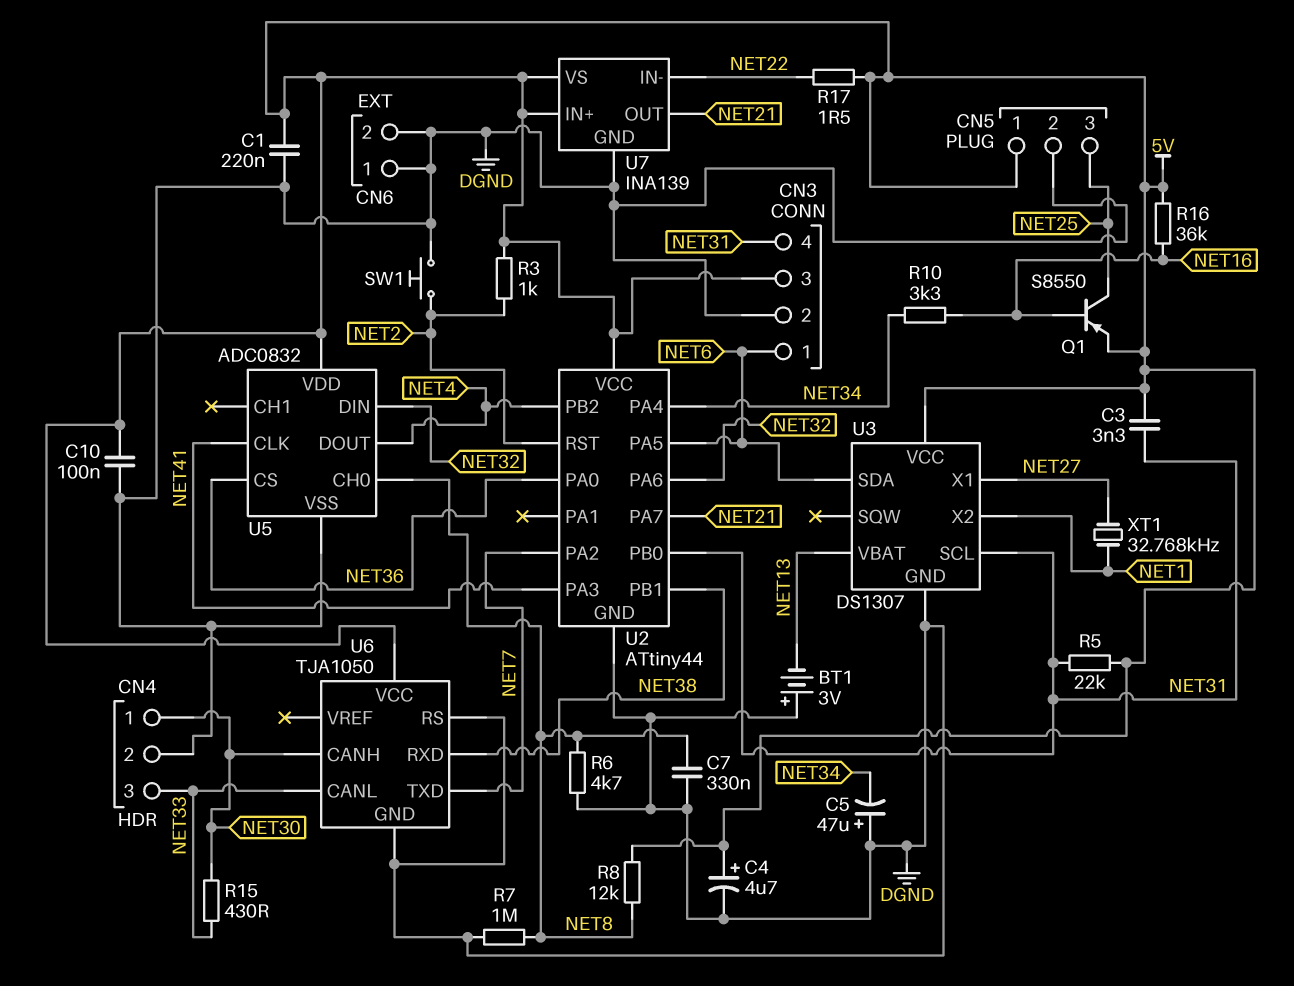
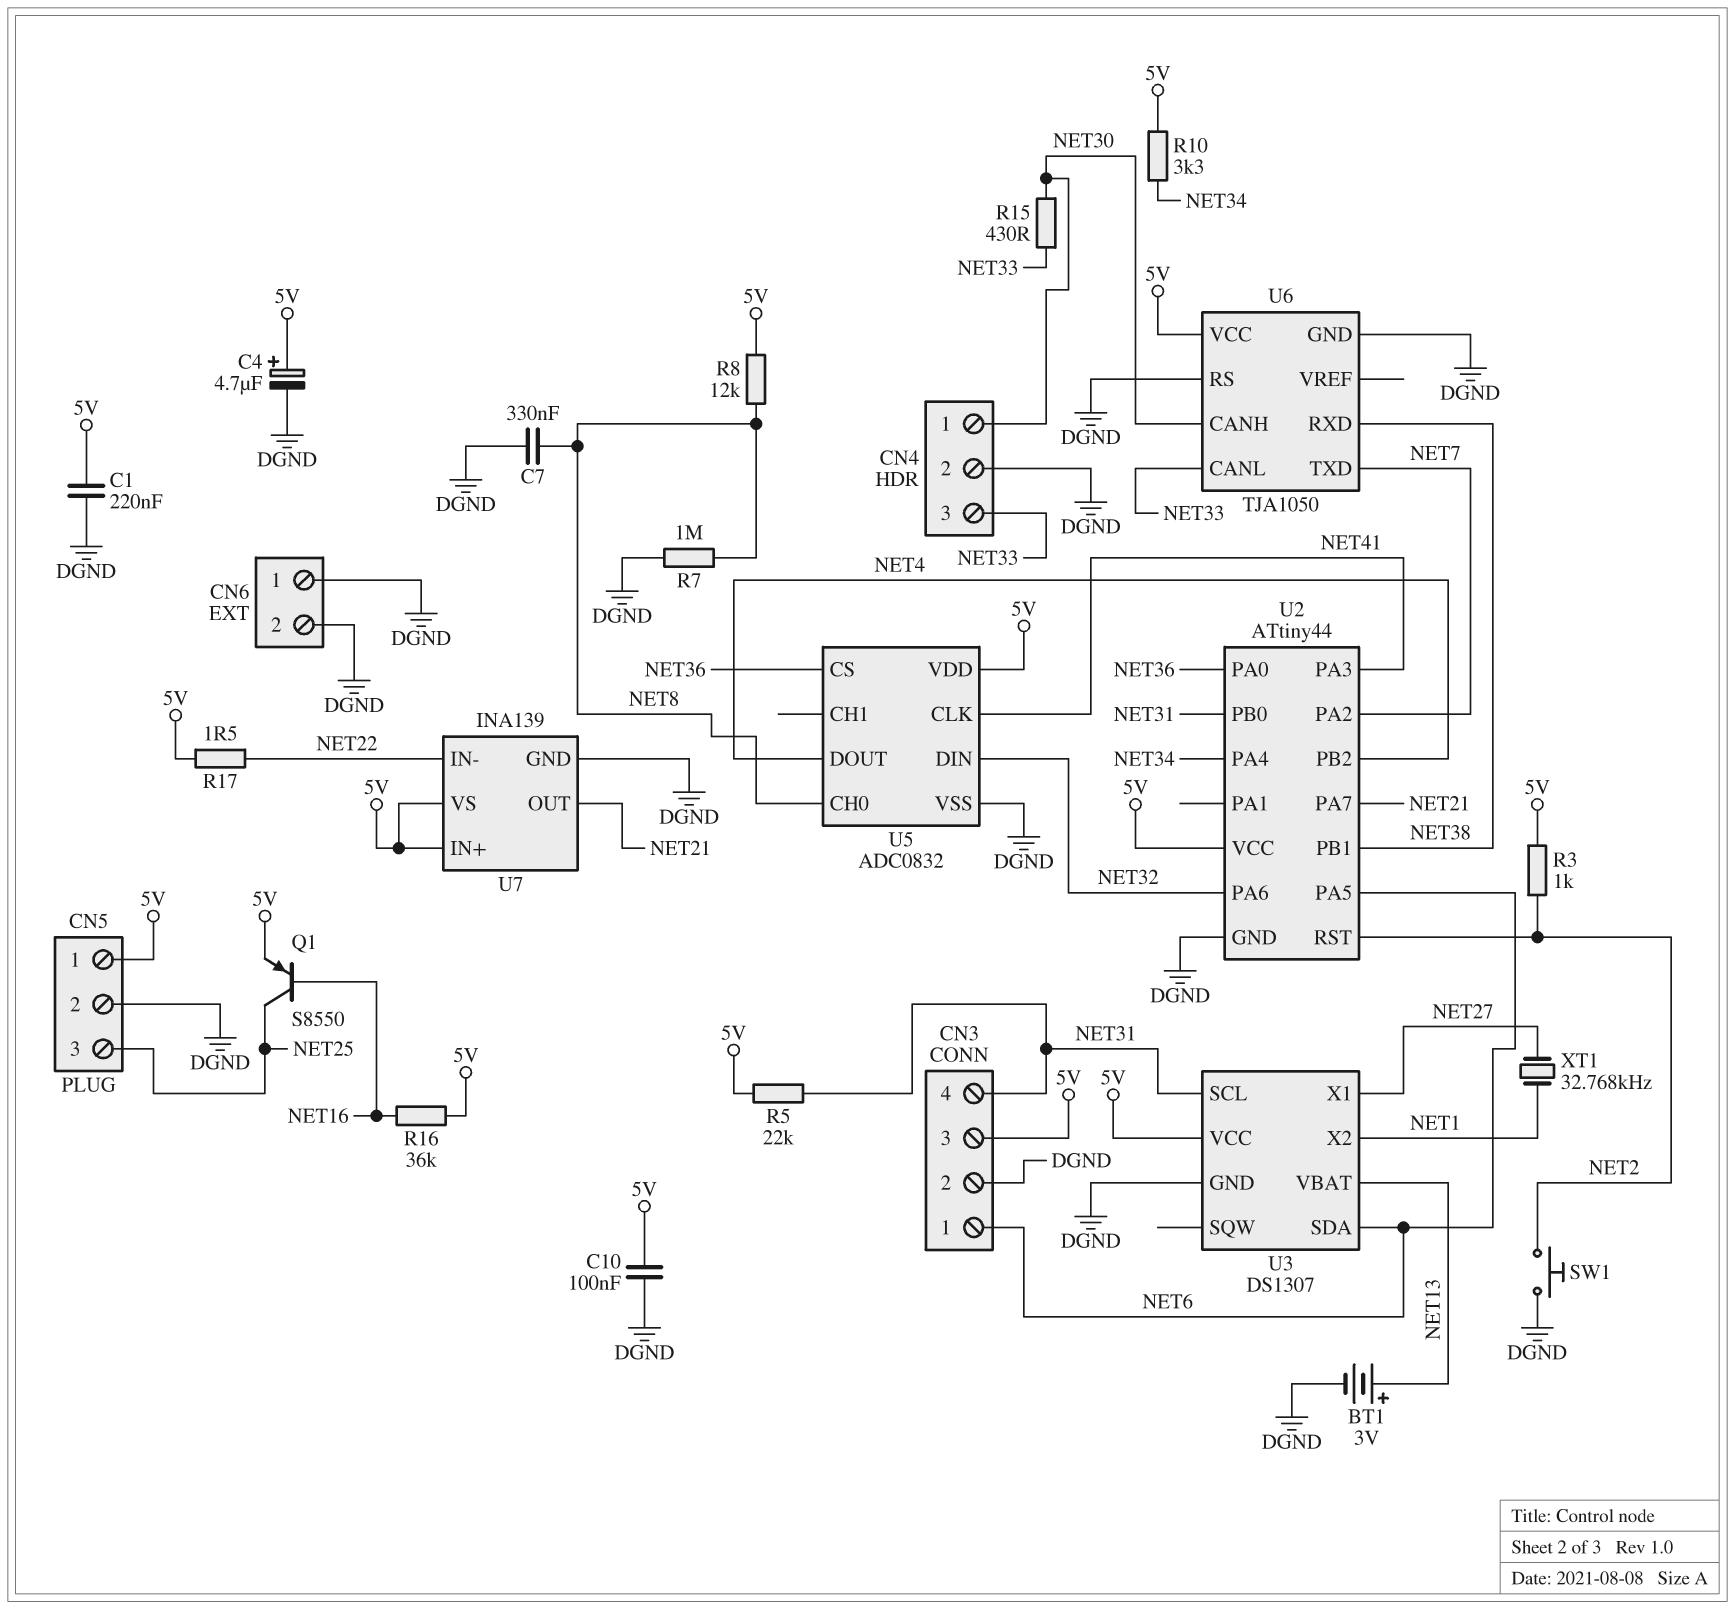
BT1: 3V (plus DGND, minus NET13) -> 3V (plus NET13, minus DGND)
C3: 3.3nF (5V, NET31) -> none
C5: 47uF (plus DGND, minus NET34) -> none
R6: 4.7k (DGND, NET8) -> none
R10: 3.3k (NET16, NET34) -> 3.3k (5V, NET34)

